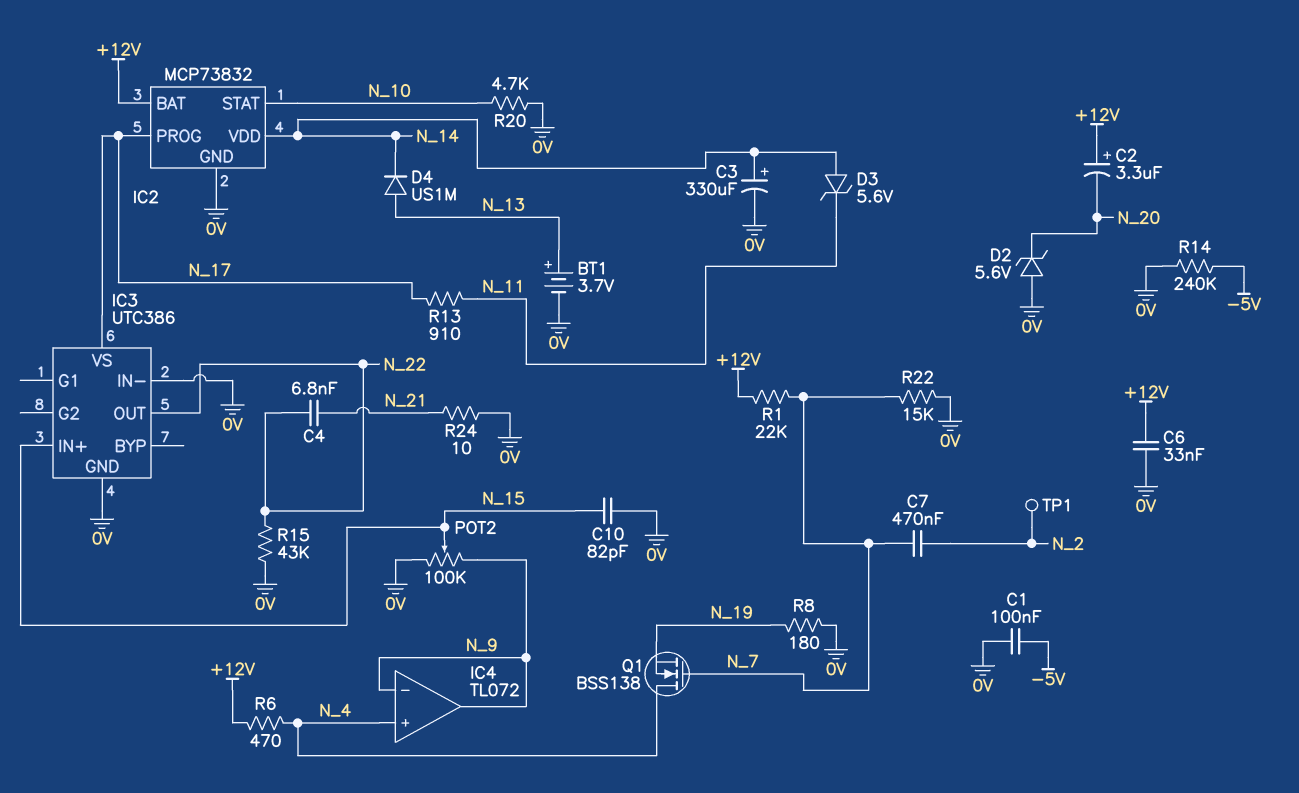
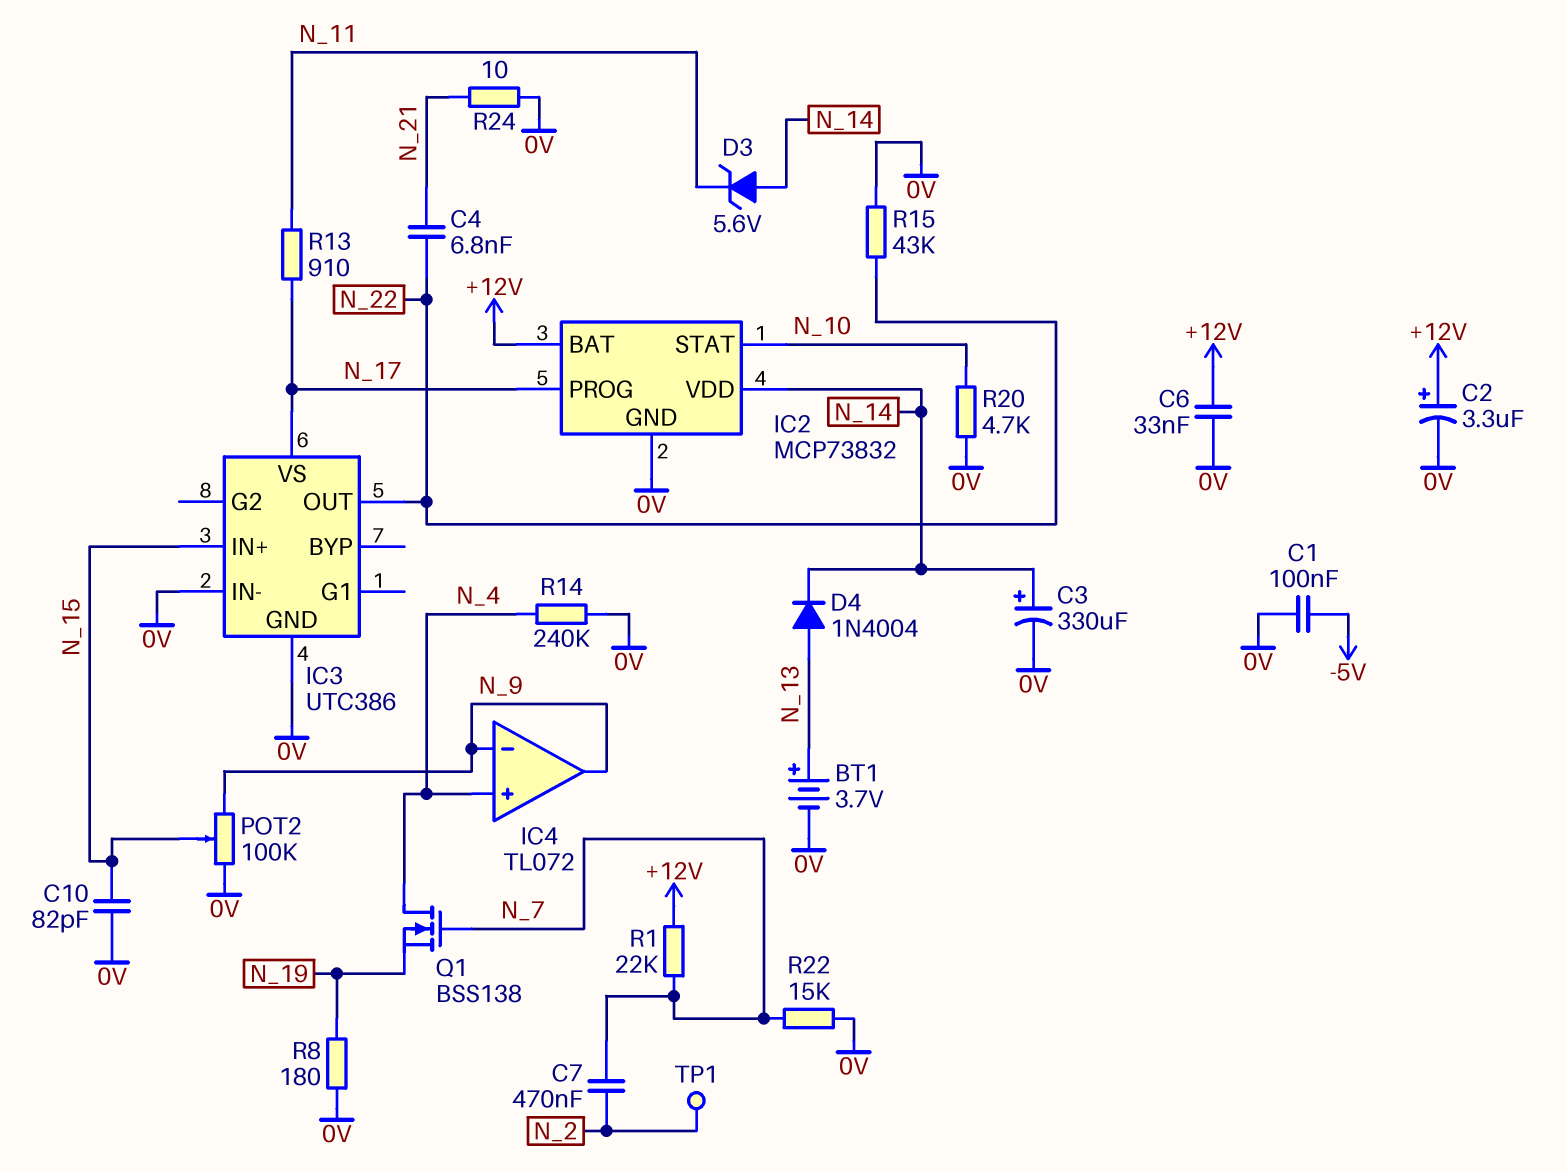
C2: 3.3uF (plus +12V, minus N_20) -> 3.3uF (plus +12V, minus 0V)
D2: zener 5.6V (A 0V, K N_20) -> none
D4: diode US1M (A N_13, K N_14) -> diode 1N4004 (A N_13, K N_14)
R6: 470 (+12V, N_4) -> none
R14: 240k (-5V, 0V) -> 240k (0V, N_4)

